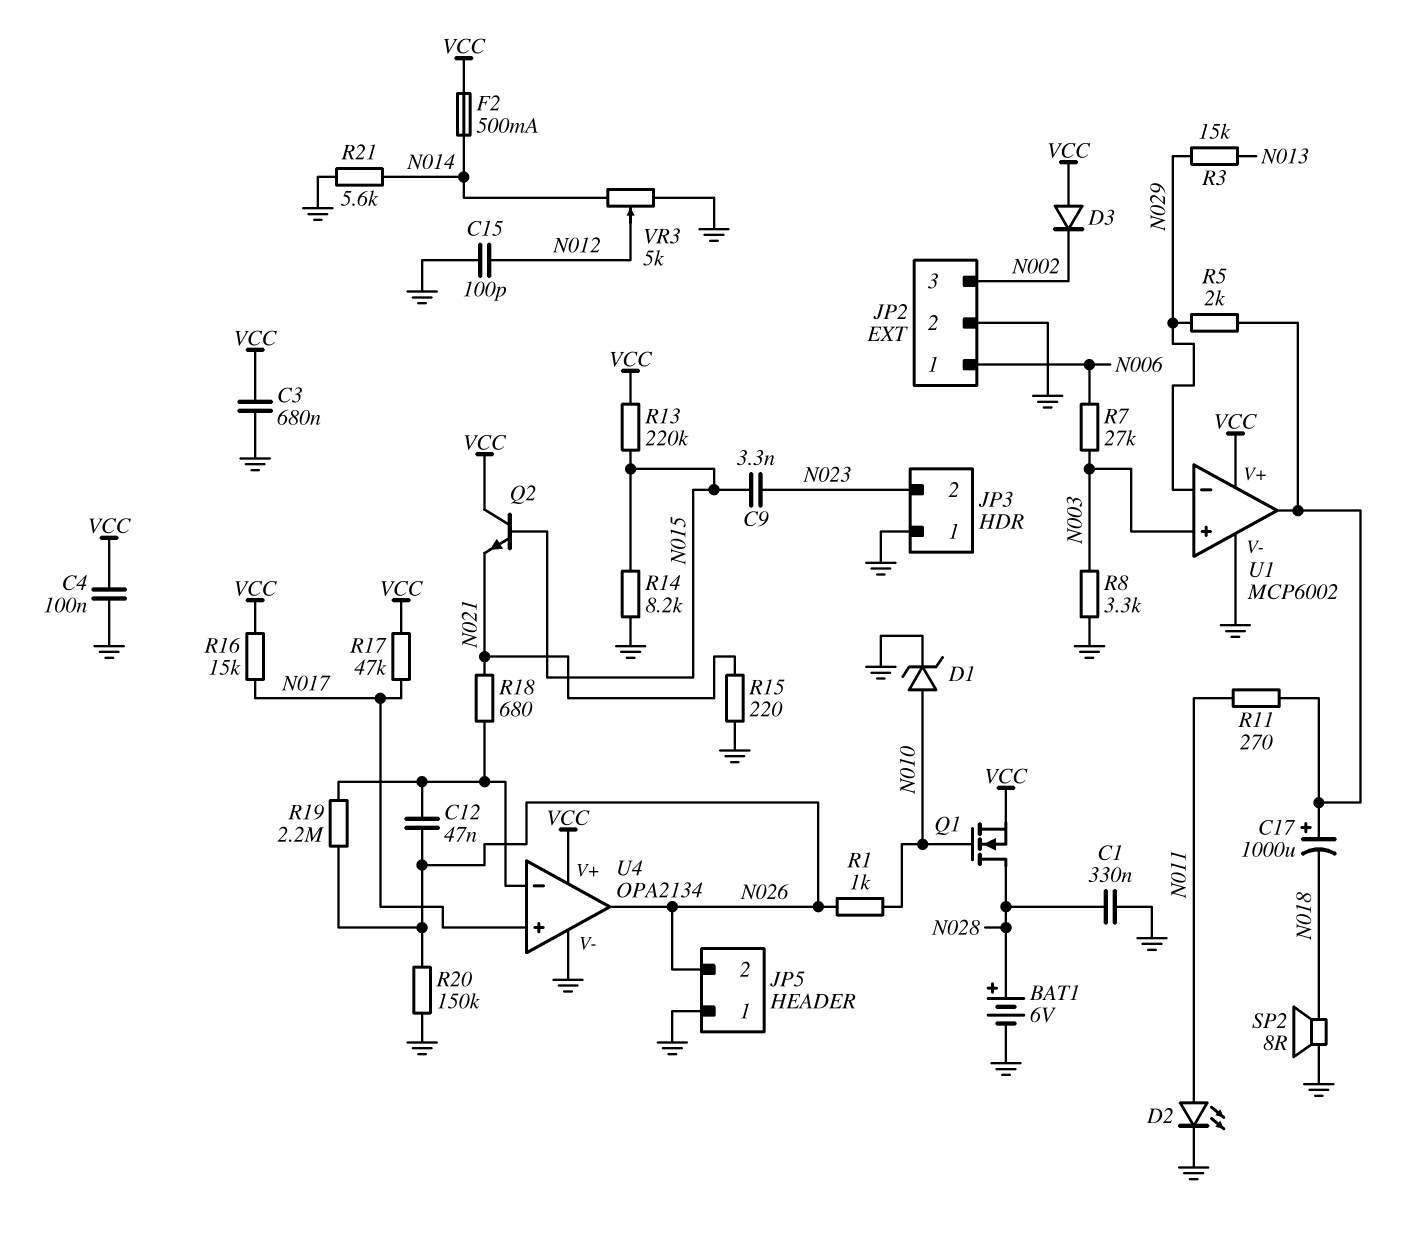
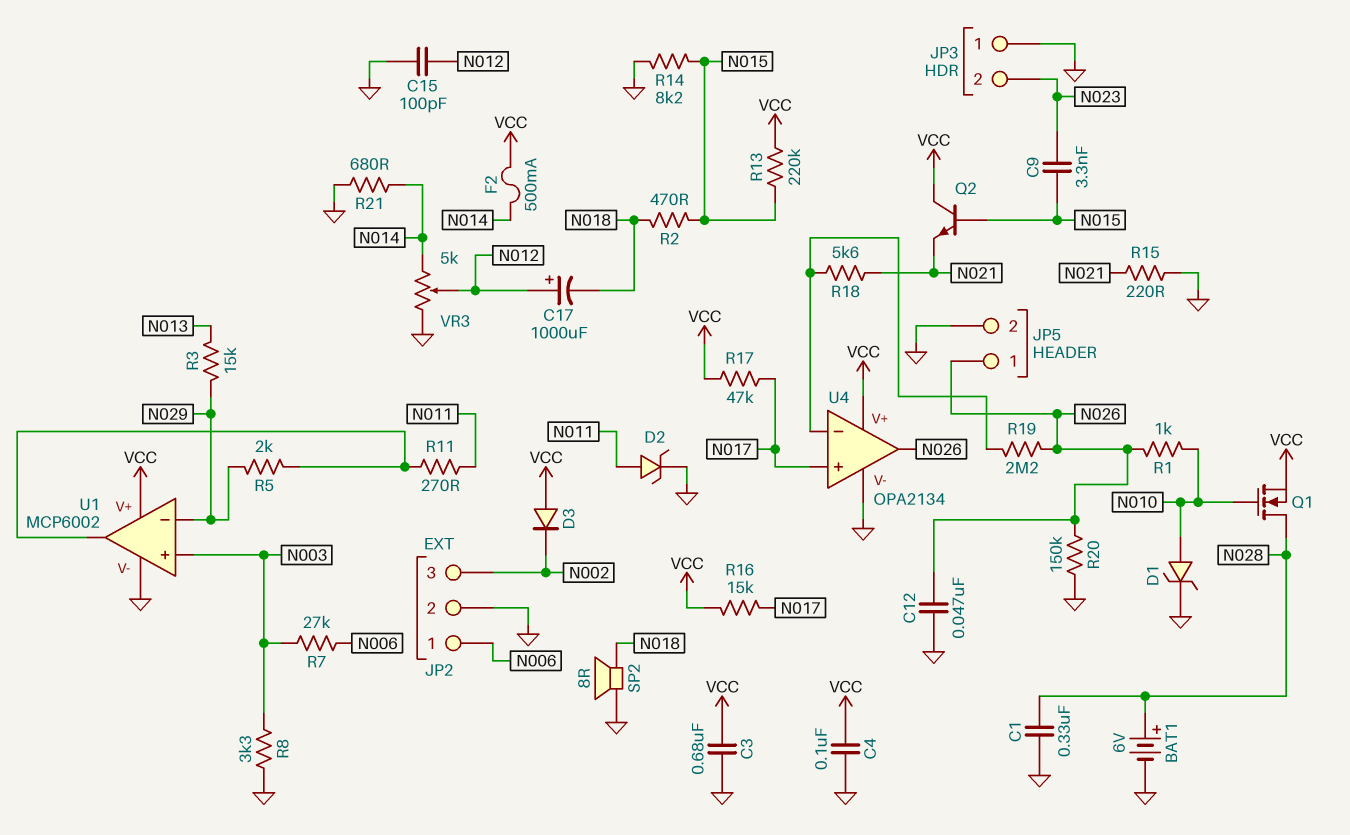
C12: 47nF (N026, U4/in-) -> 47nF (GND, N026)
C17: 1000uF (plus U1/out, minus N018) -> 1000uF (plus N012, minus N018)
D2: LED (A N011, K GND) -> zener (A N011, K GND)
JP5 pin 1: GND -> N026
JP5 pin 2: N026 -> GND
R2: none -> 470 (N015, N018)
R18: 680 (N021, U4/in-) -> 5.6k (N021, U4/in-)
R21: 5.6k (GND, N014) -> 680 (GND, N014)

